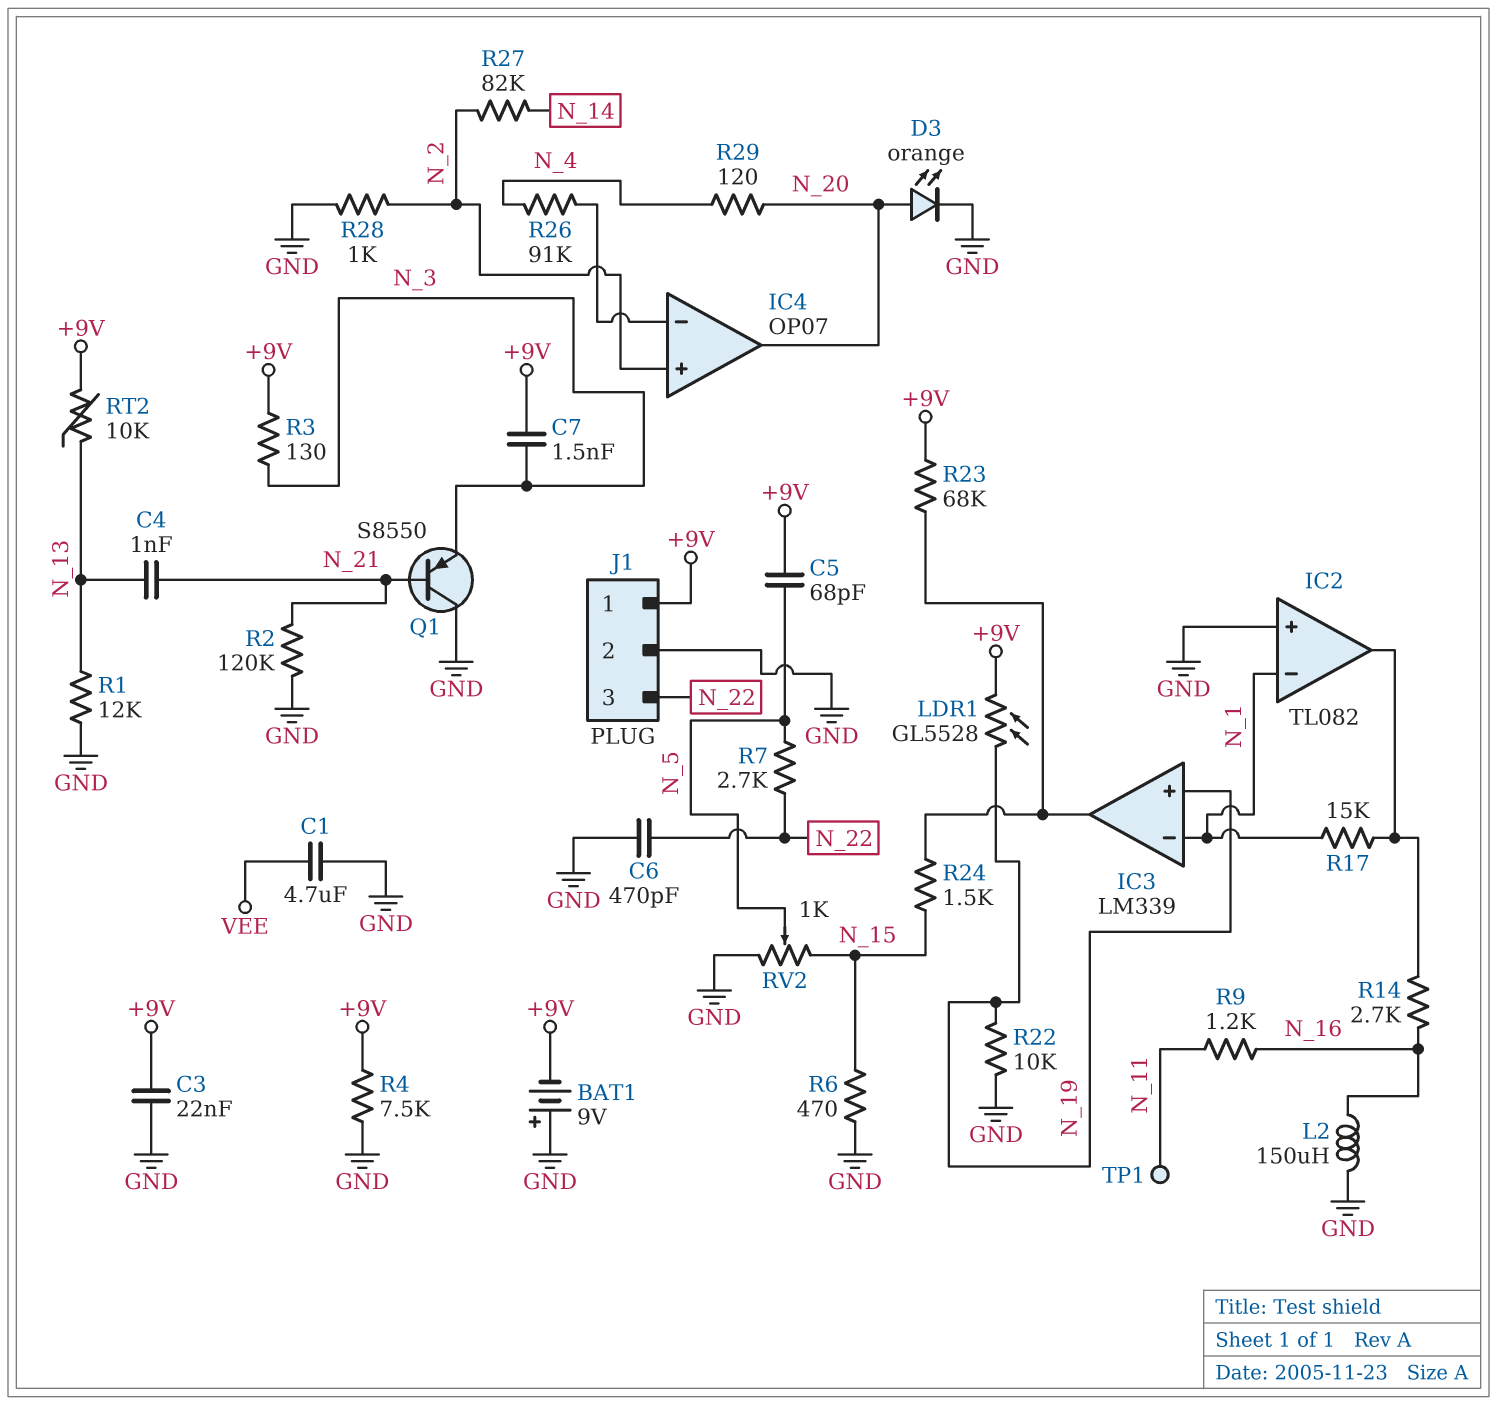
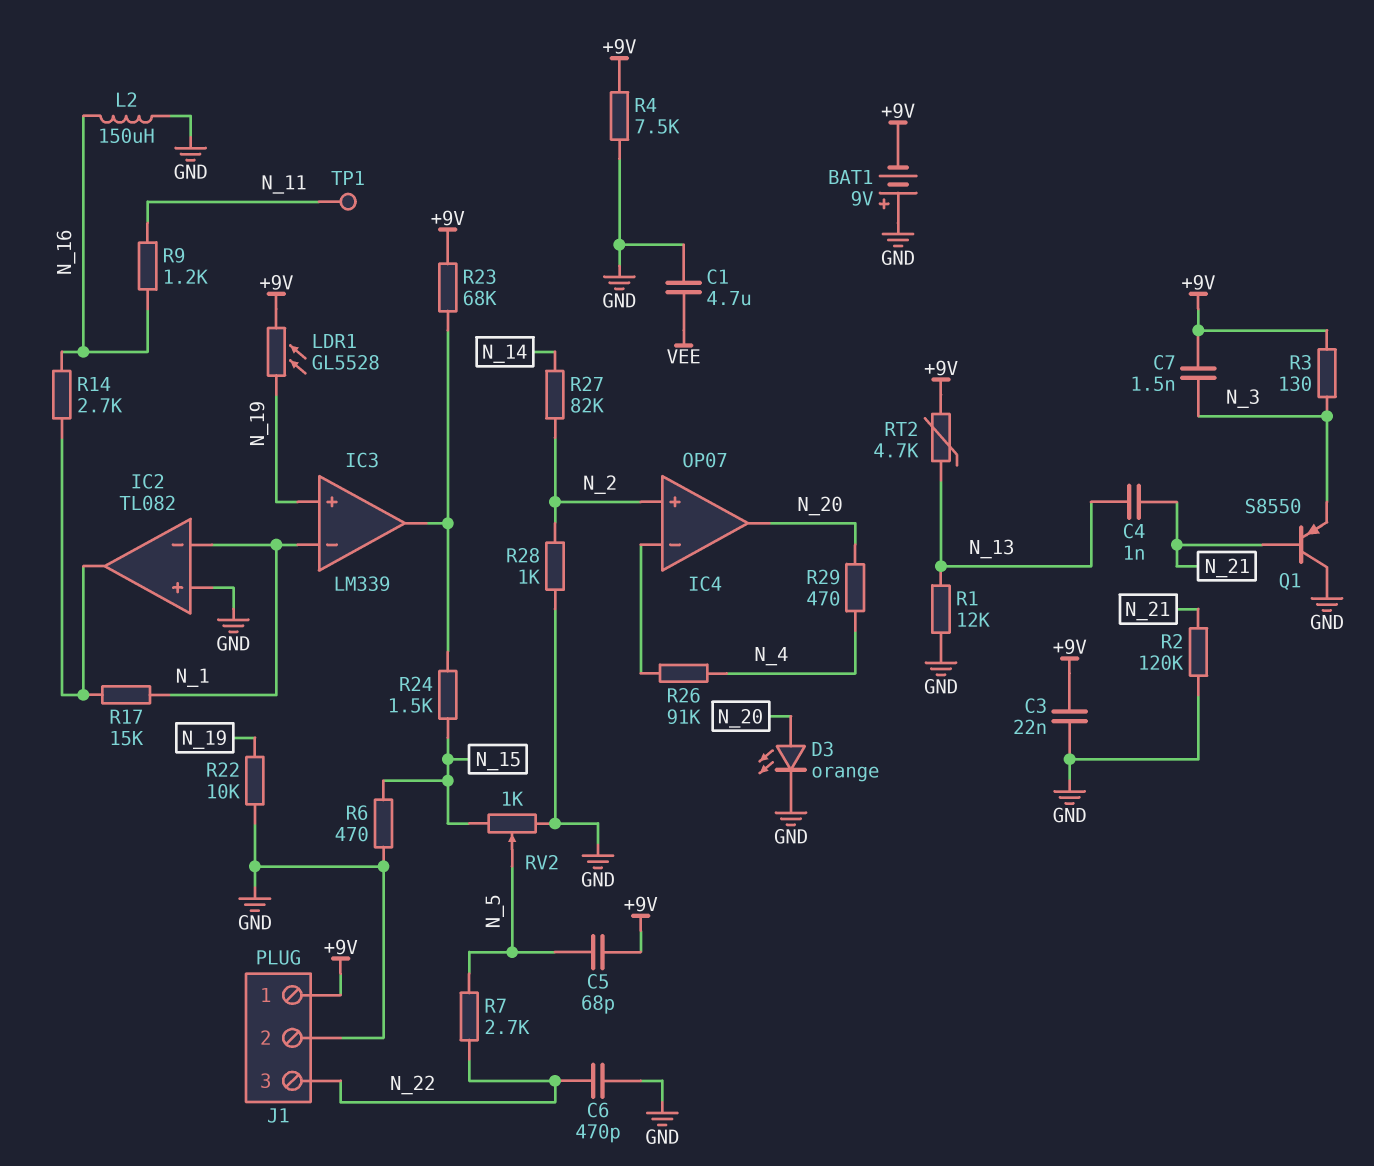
R29: 120 (N_4, N_20) -> 470 (N_4, N_20)
RT2: 10k (+9V, N_13) -> 4.7k (+9V, N_13)

